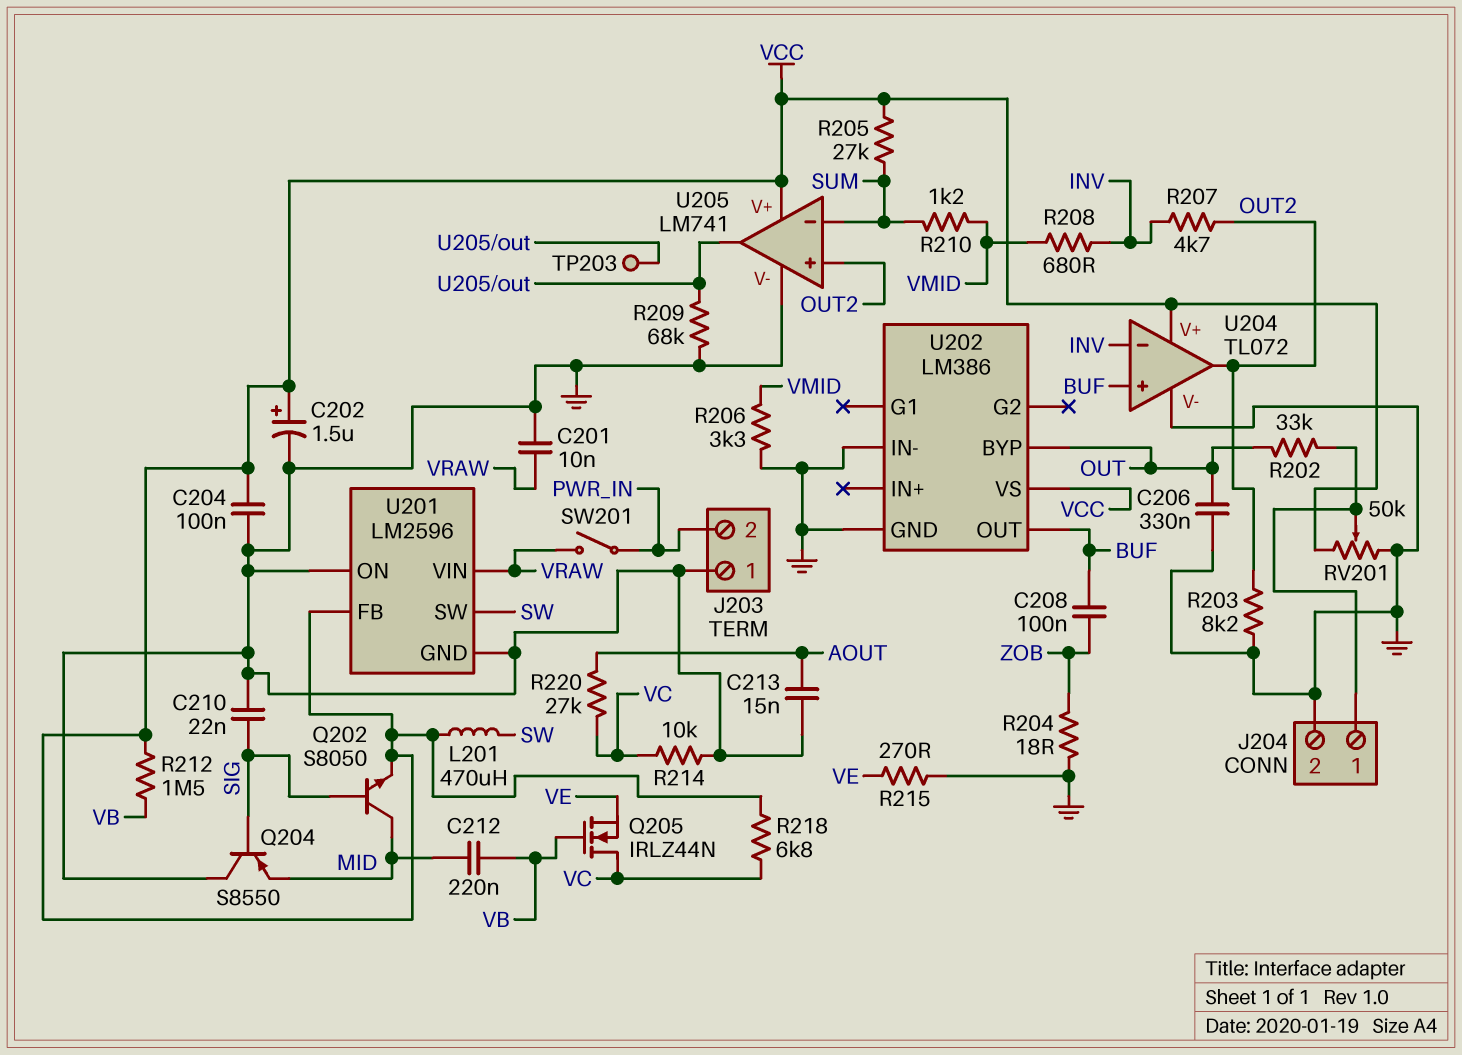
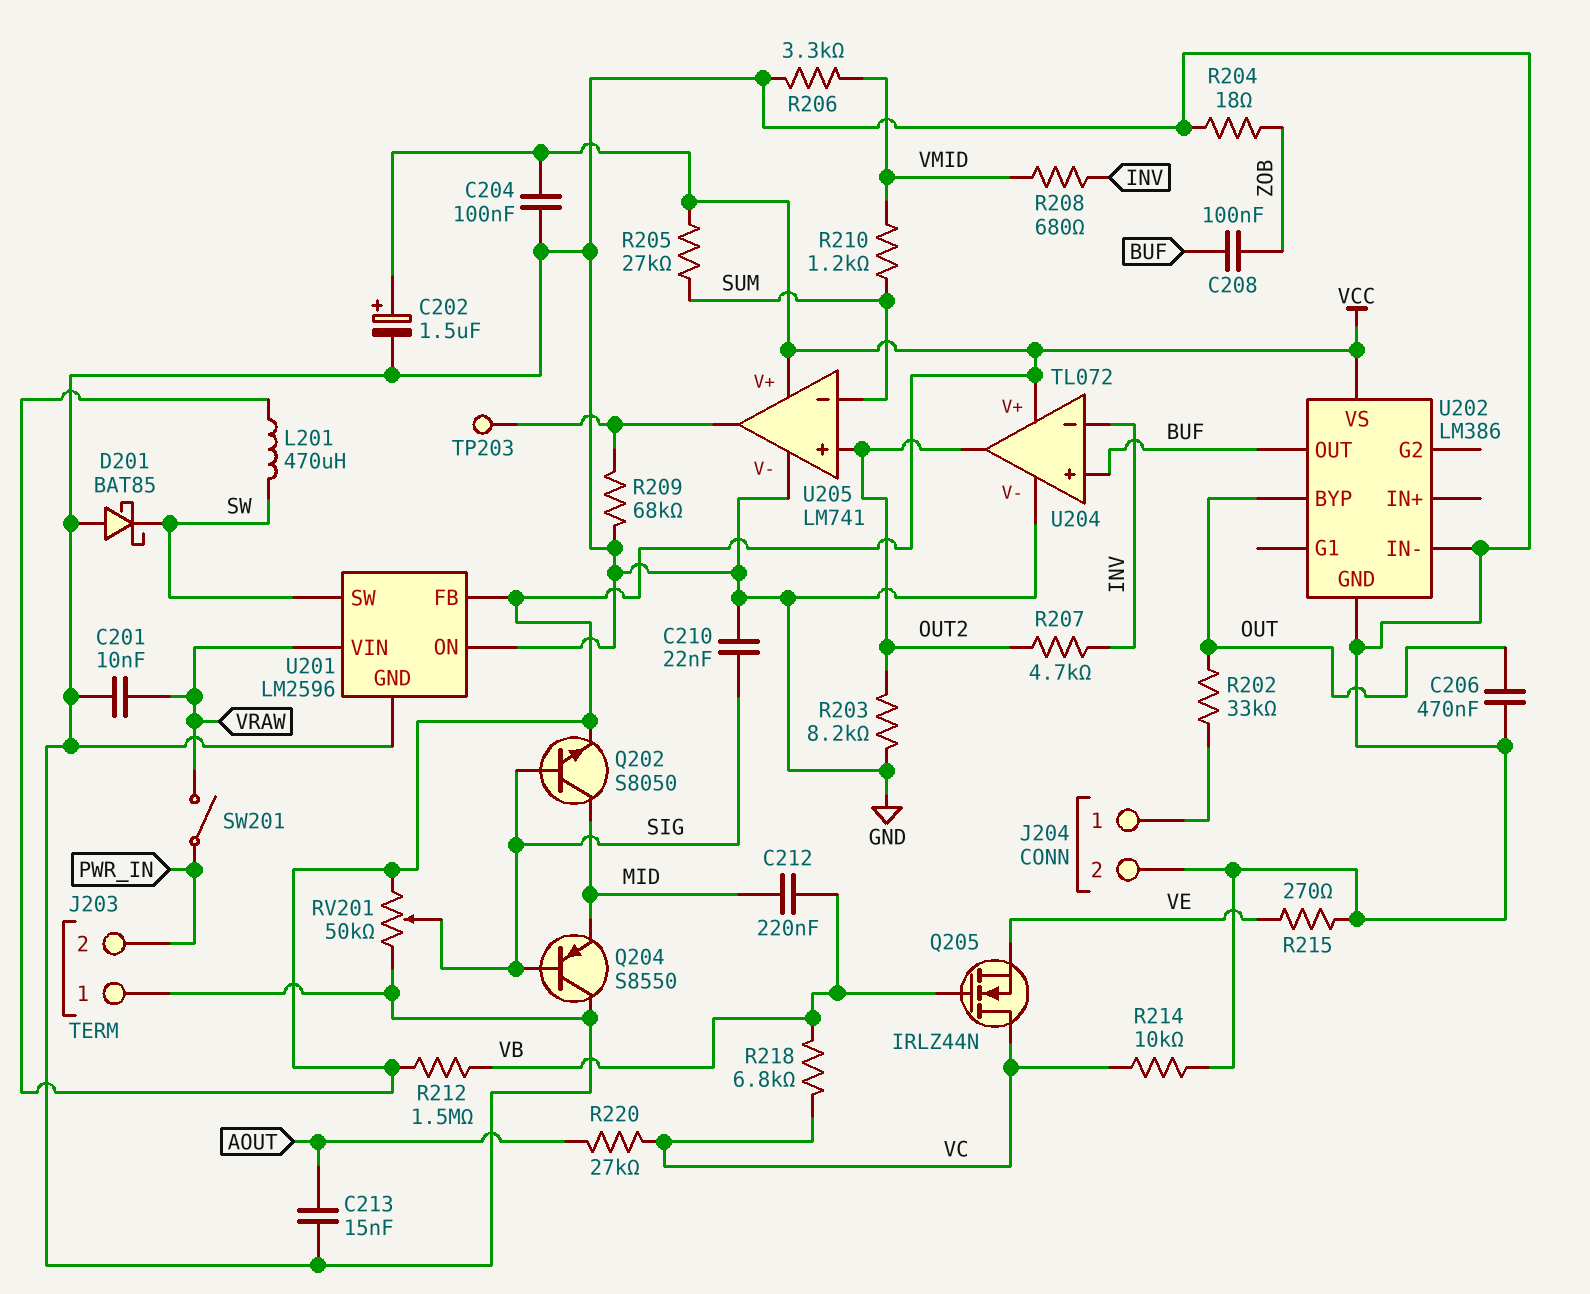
C206: 330nF (GND, OUT) -> 470nF (GND, OUT)
D201: none -> schottky BAT85 (A GND, K SW)
R218: 6.8k (VC, VCC) -> 6.8k (VB, VC)
RV201: 50k (GND, VCC, wiper J204/1) -> 50k (GND, VCC, wiper SIG)

